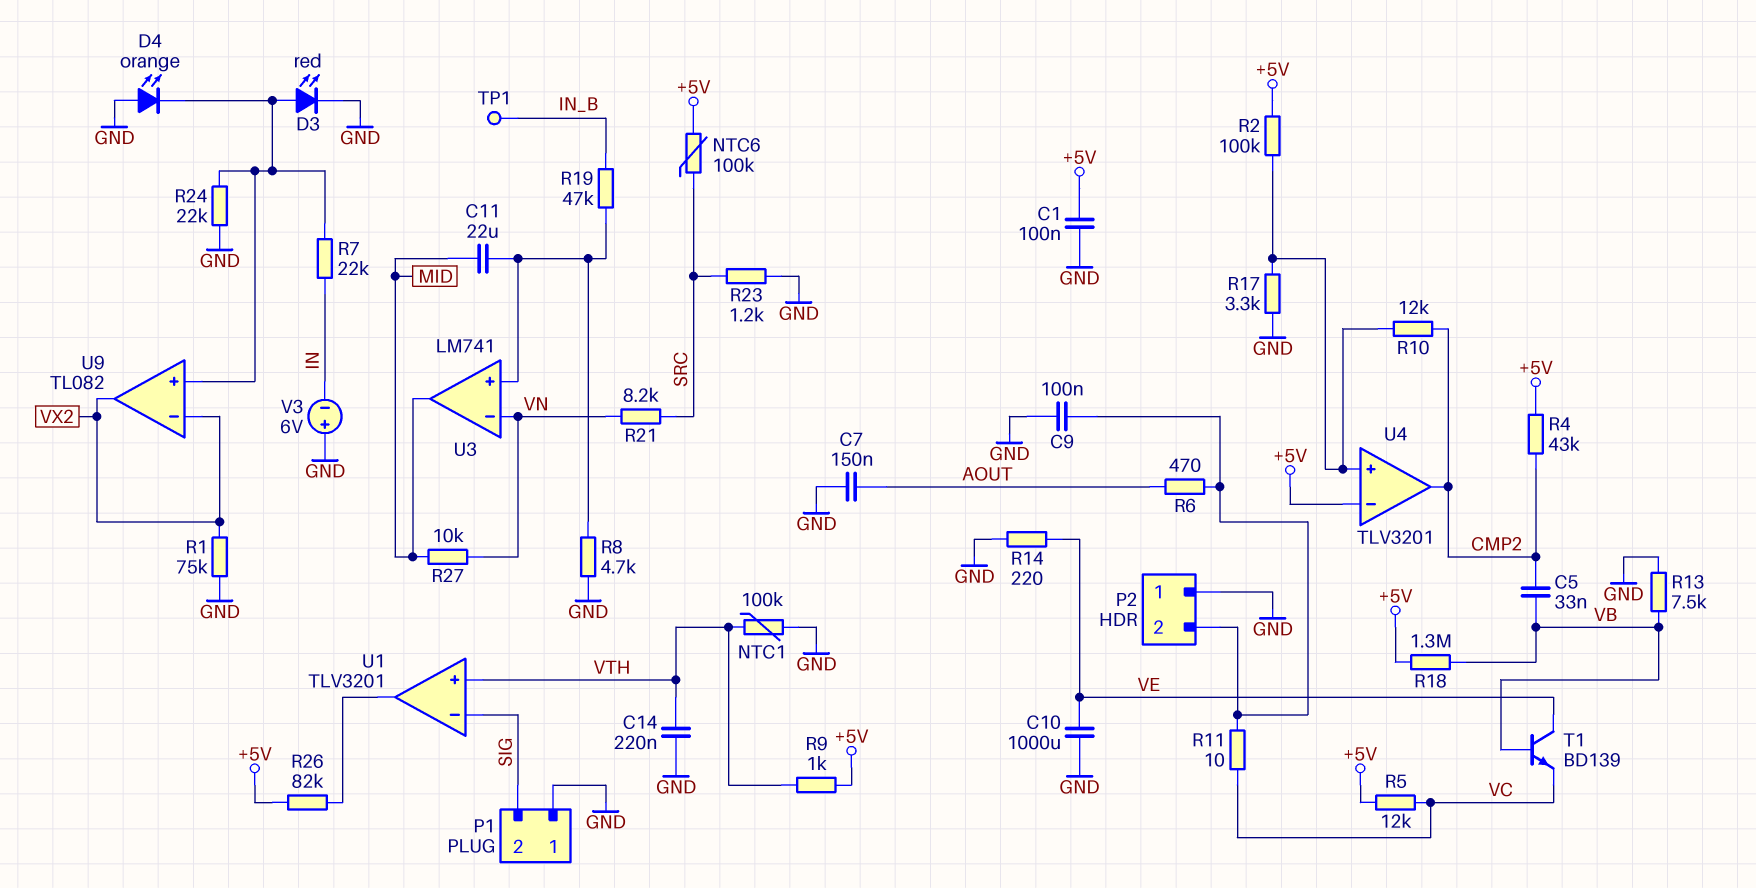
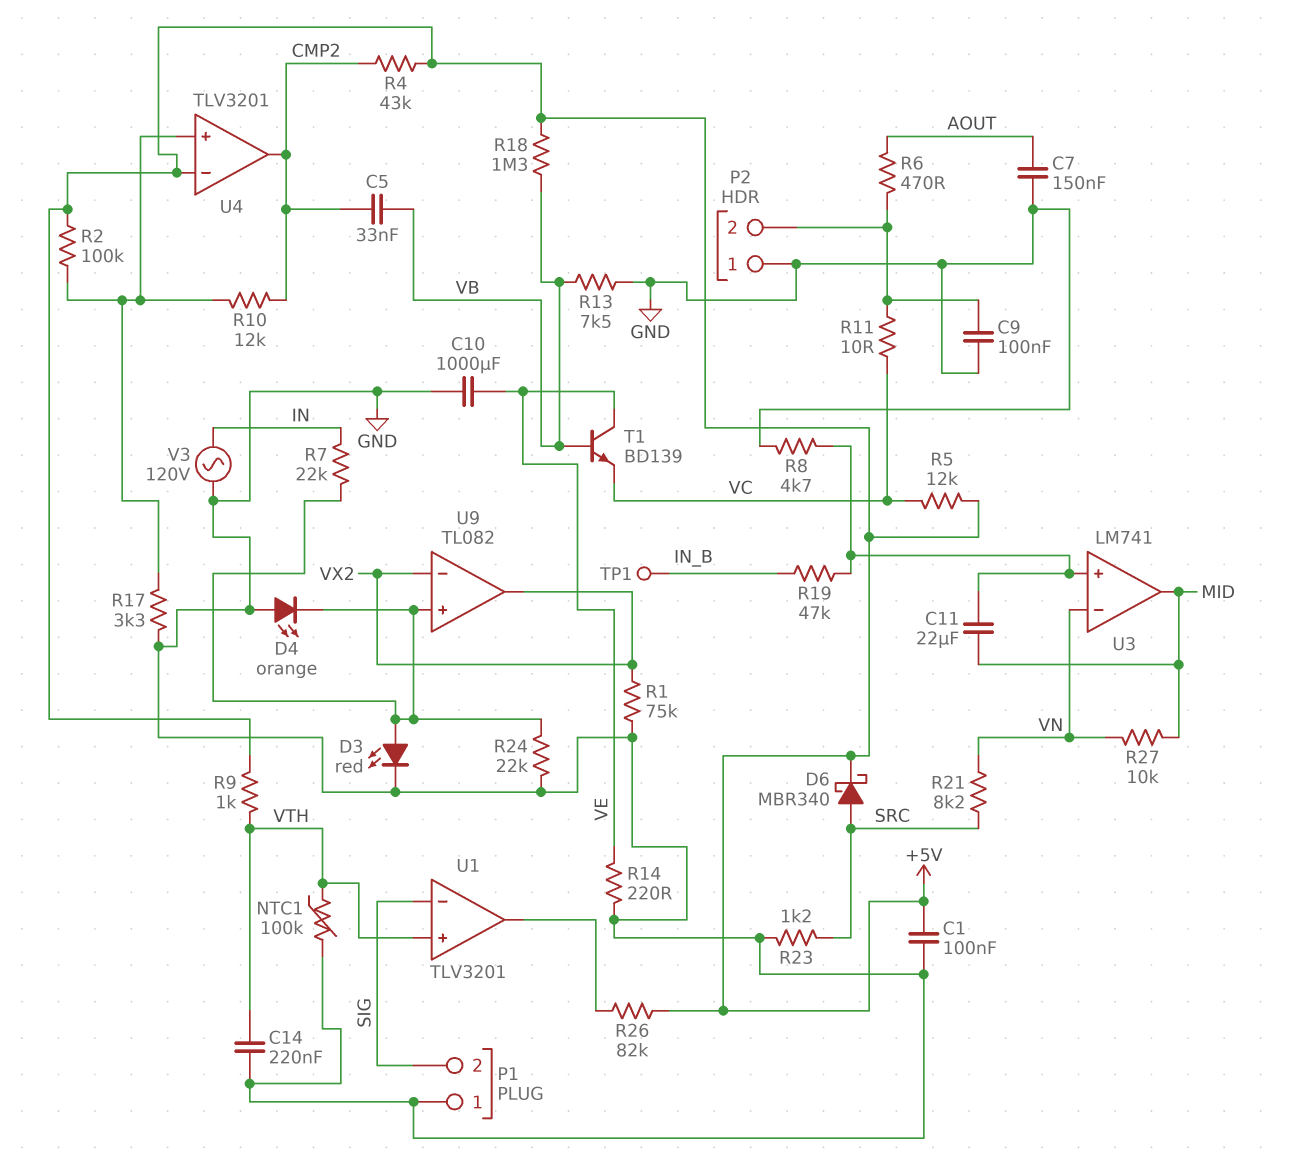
D6: none -> schottky MBR340 (A SRC, K +5V)
NTC6: 100k (+5V, SRC) -> none
V3: 6V (plus GND, minus IN) -> AC 120V (GND, IN)

